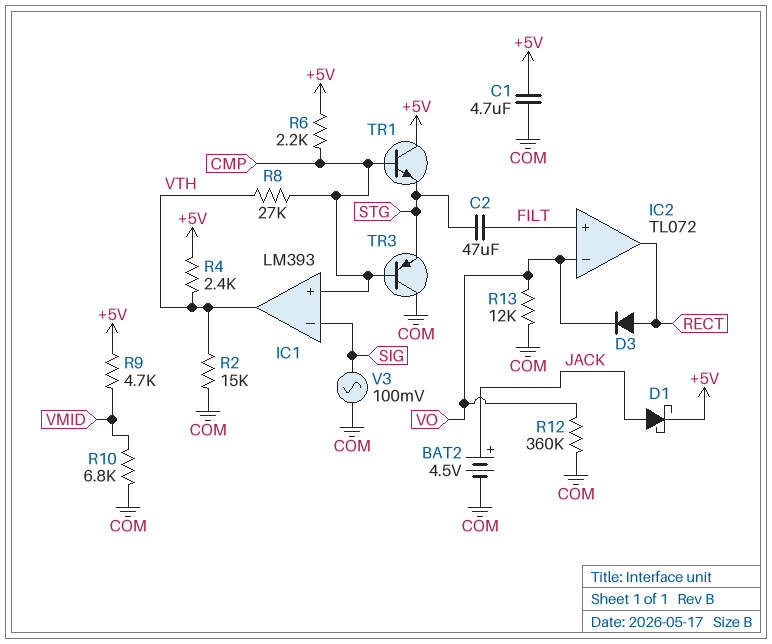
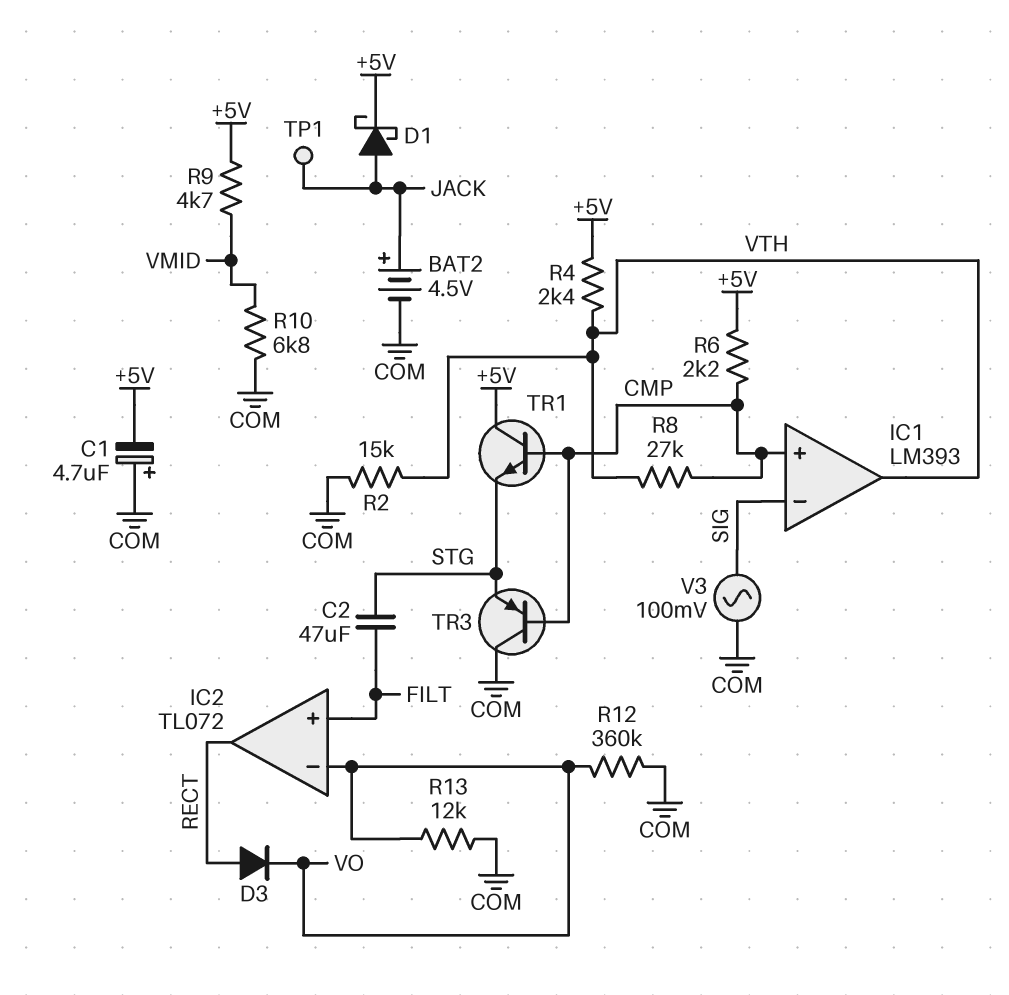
C1: 4.7uF (+5V, COM) -> 4.7uF (plus COM, minus +5V)
TP1: none -> test point (JACK)

